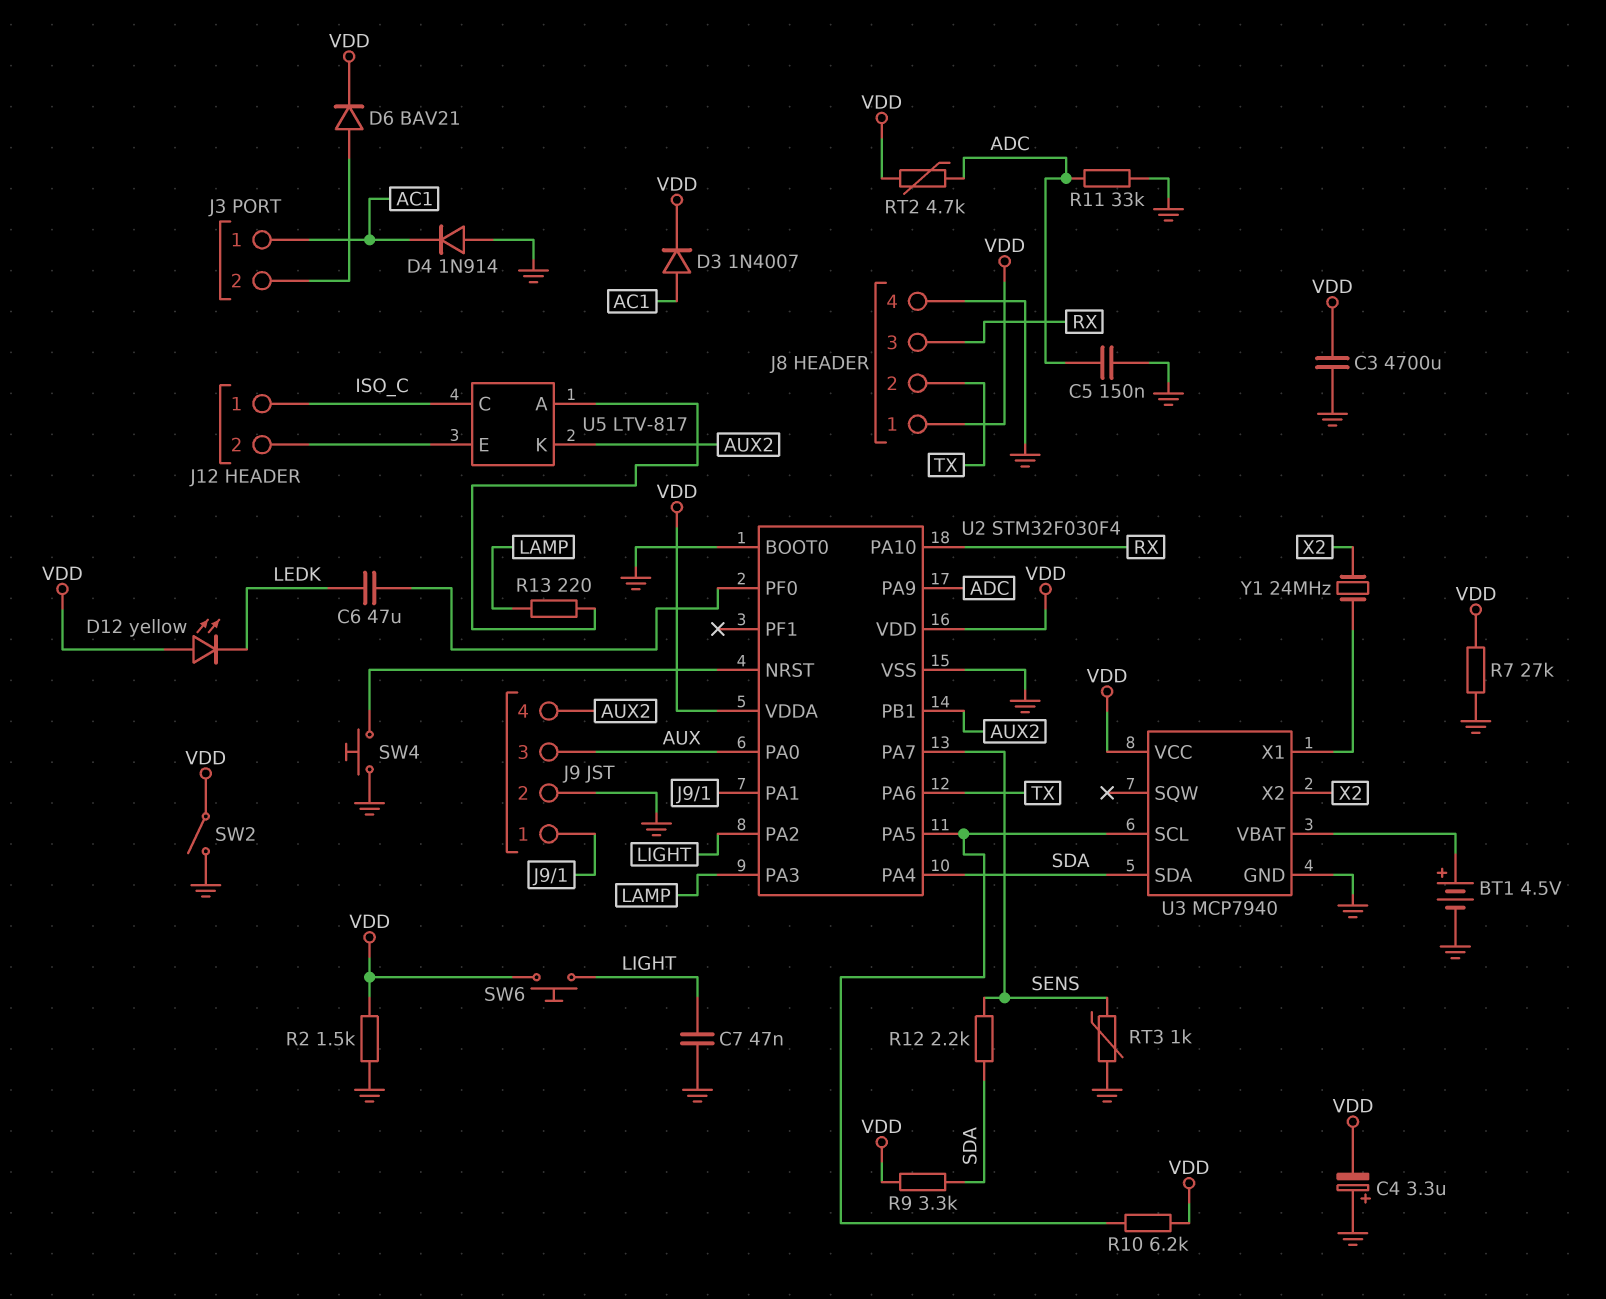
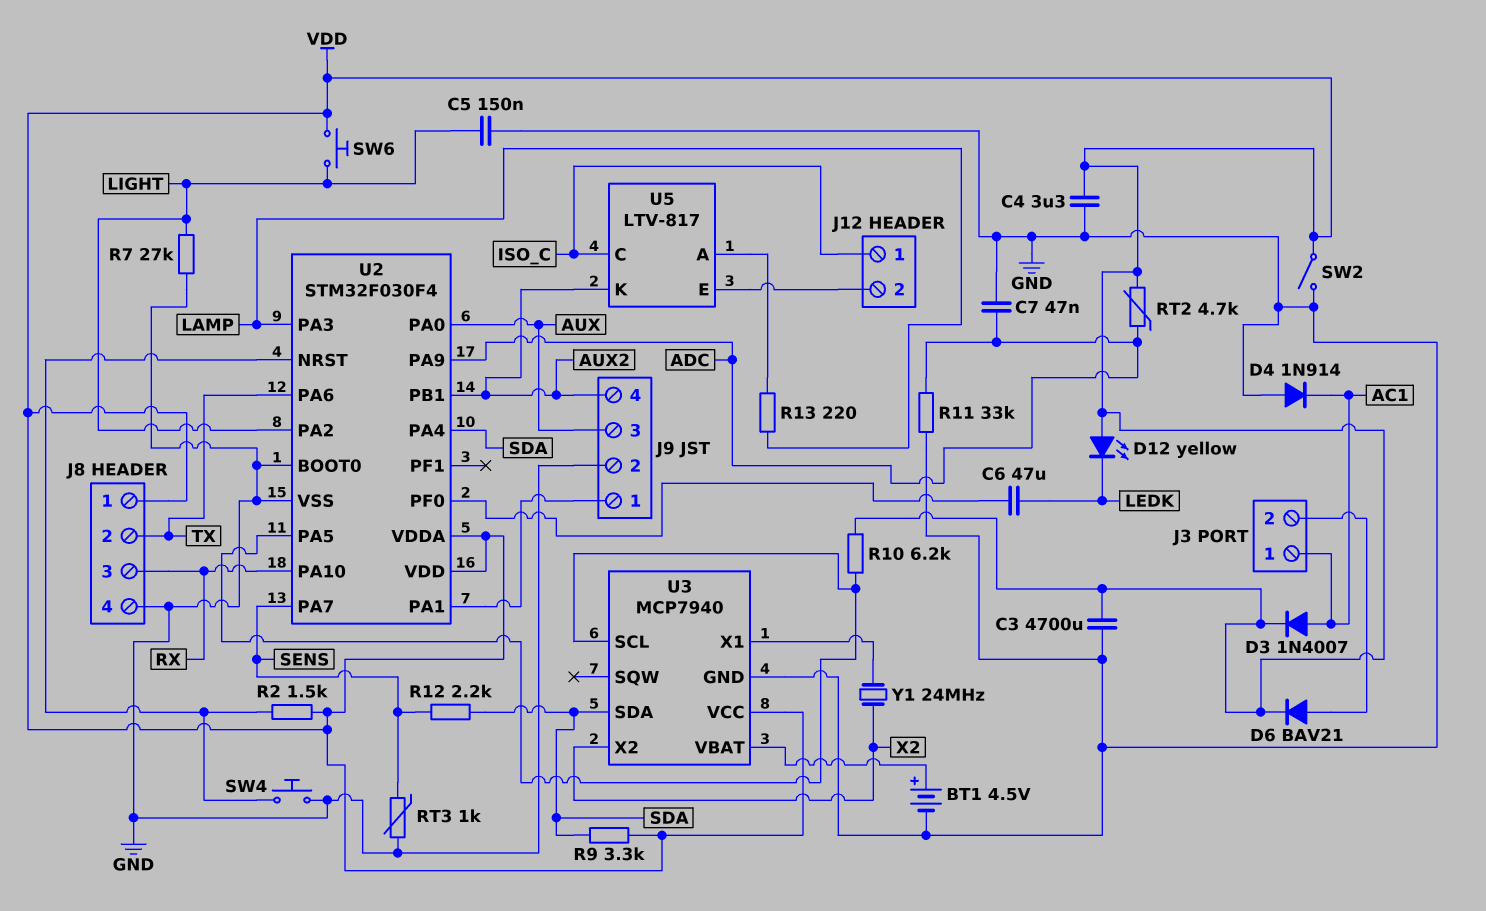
C4: 3.3uF (plus GND, minus VDD) -> 3.3uF (GND, VDD)
C5: 150nF (ADC, GND) -> 150nF (GND, LIGHT)
C7: 47nF (GND, LIGHT) -> 47nF (ADC, GND)
R2: 1.5k (GND, VDD) -> 1.5k (U2/NRST, VDD)
R7: 27k (GND, VDD) -> 27k (GND, LIGHT)

